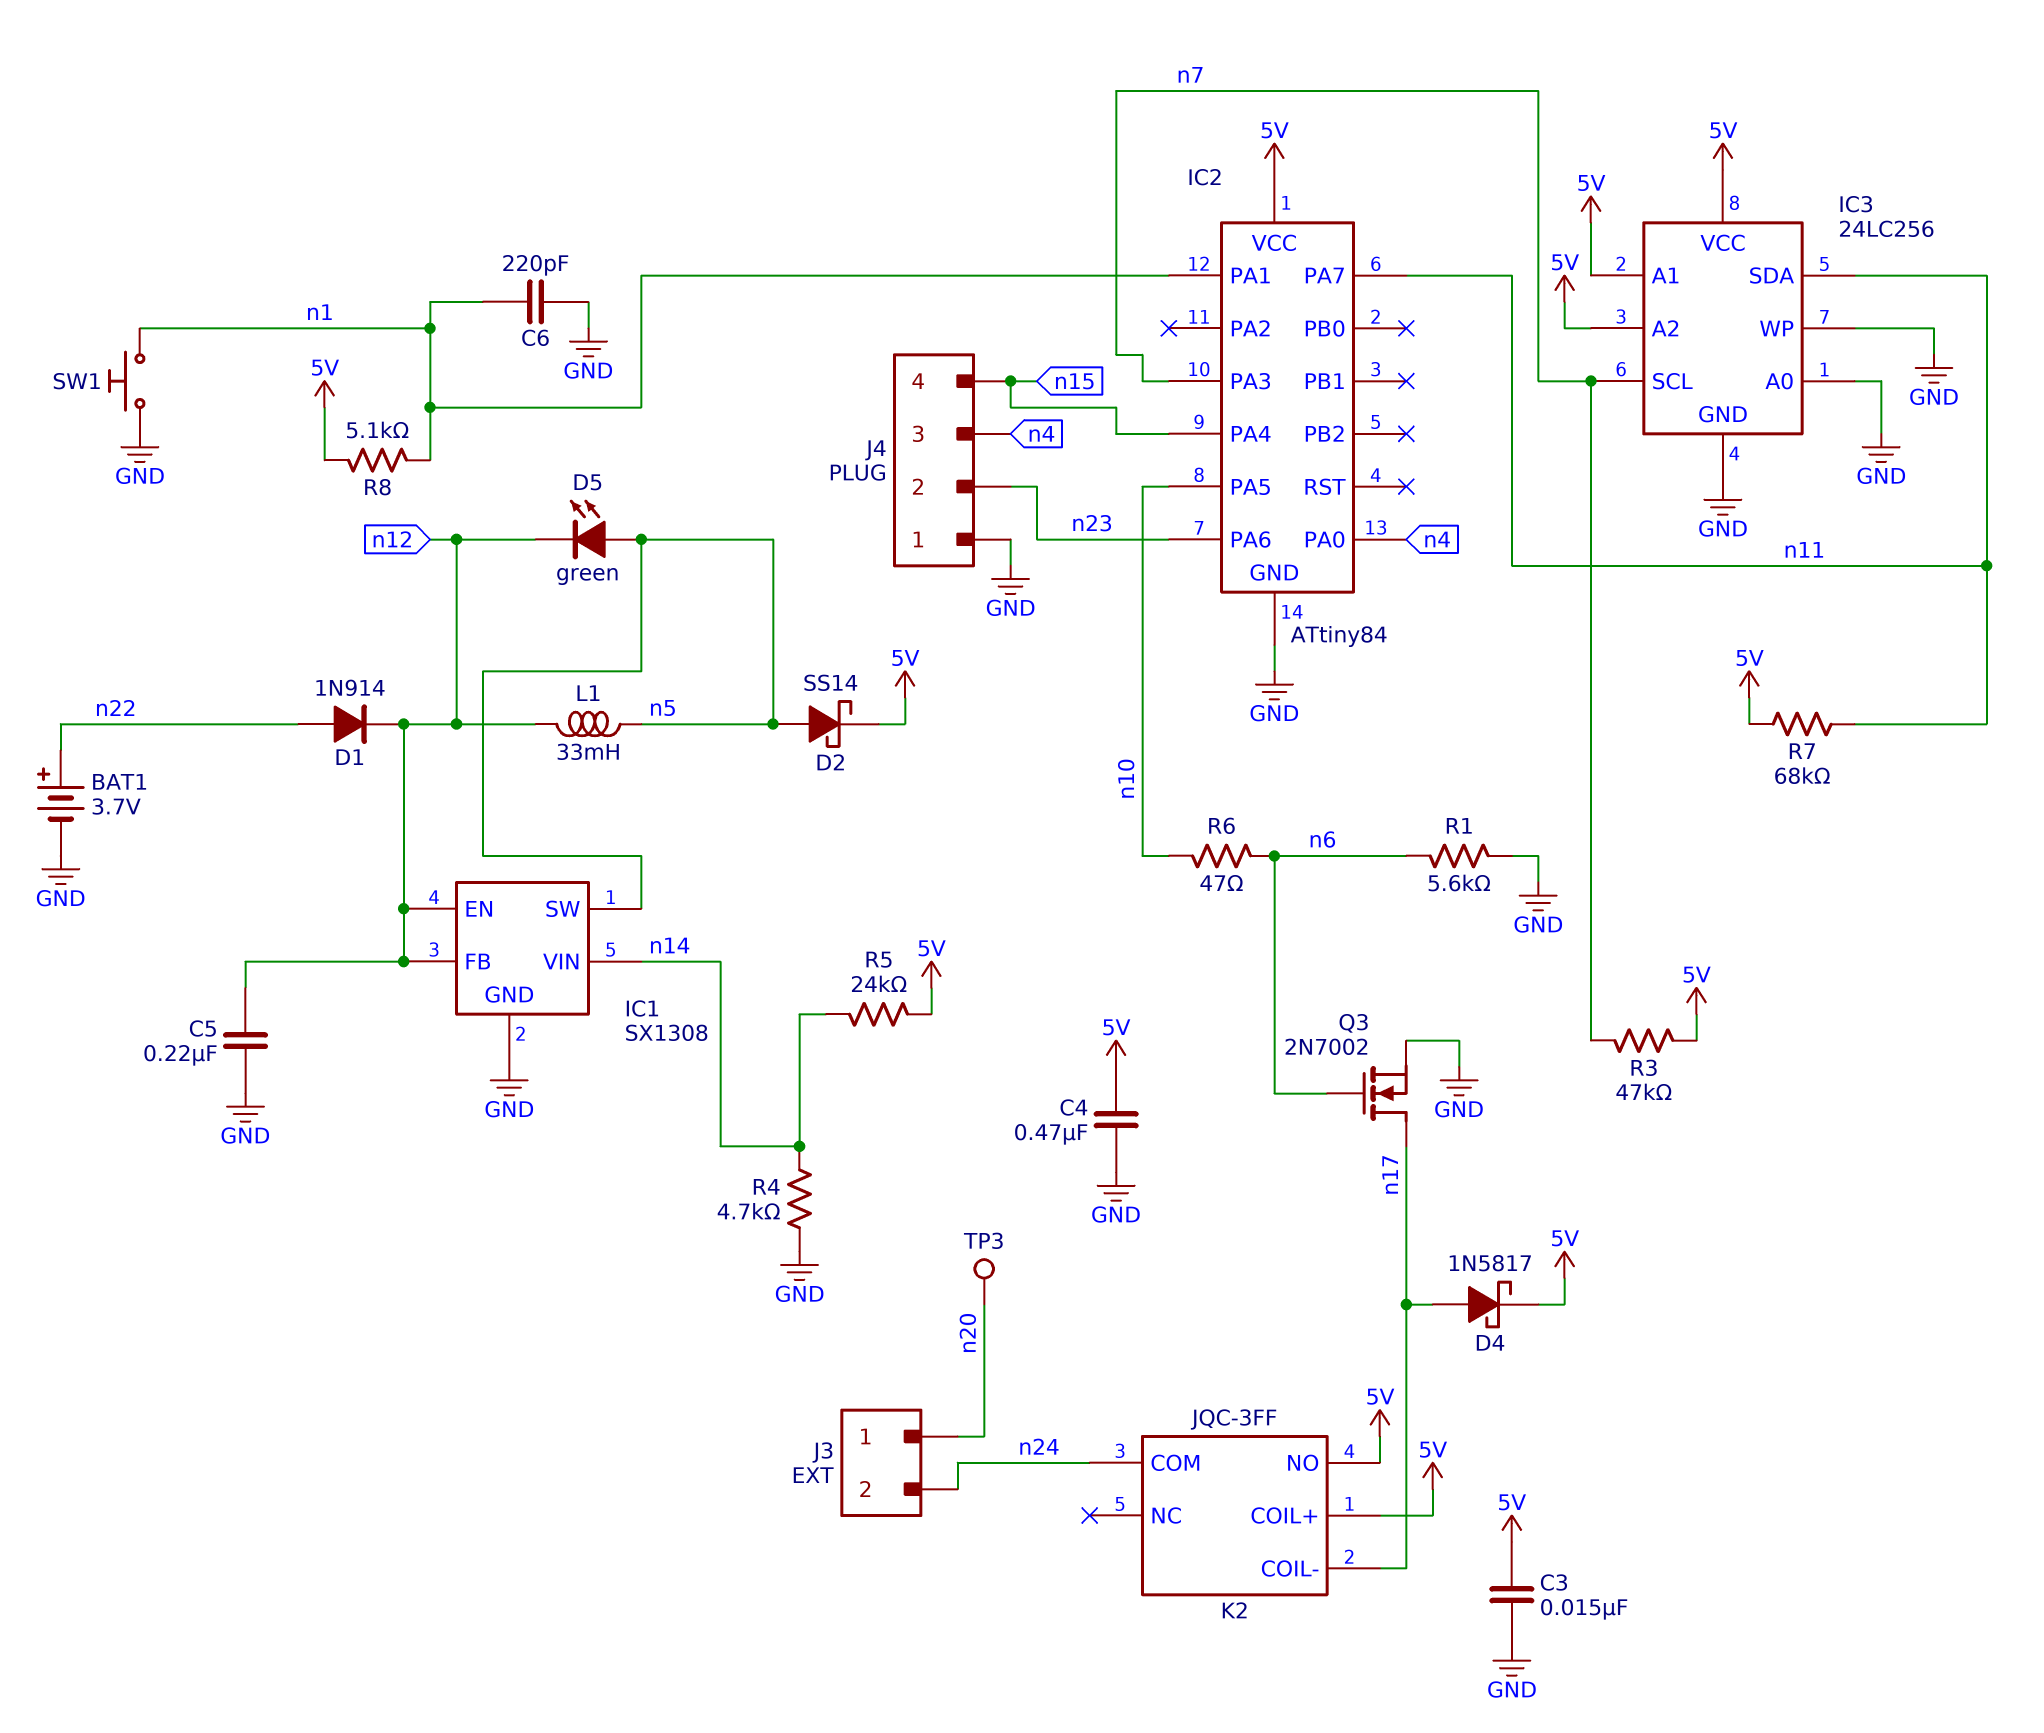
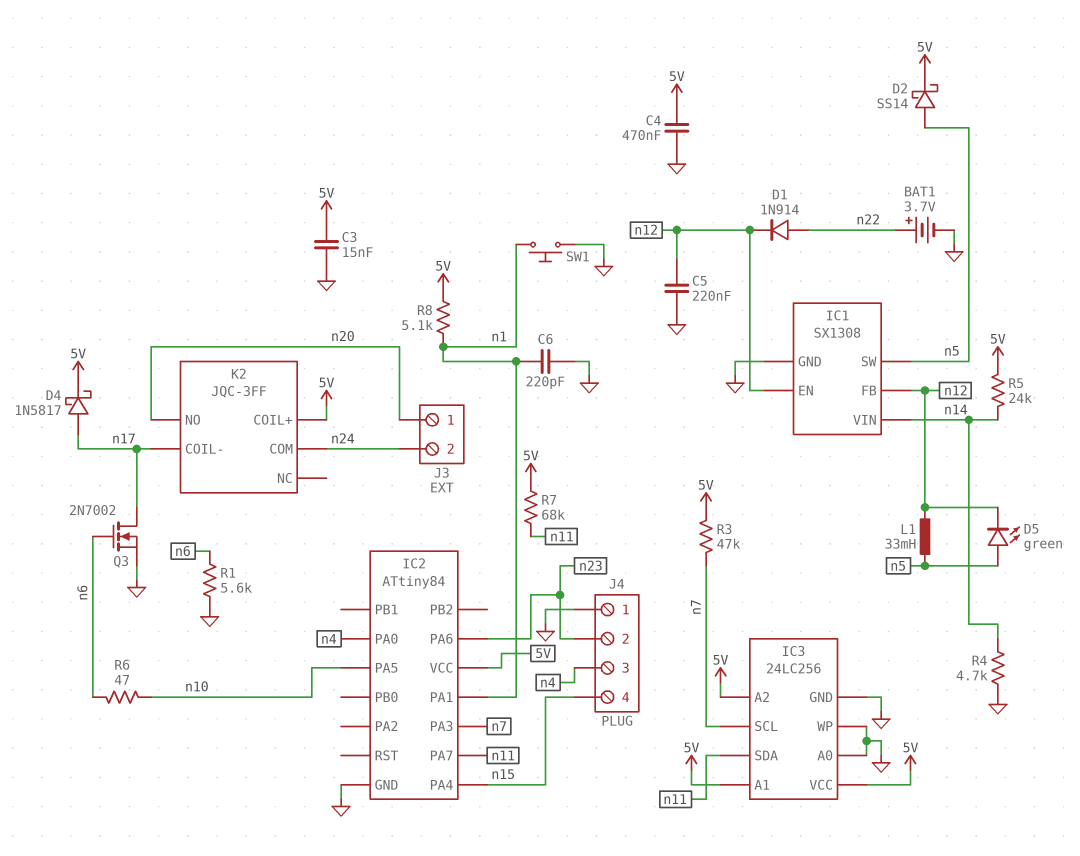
K2 pin NO: 5V -> n20
TP3: test point (n20) -> none

